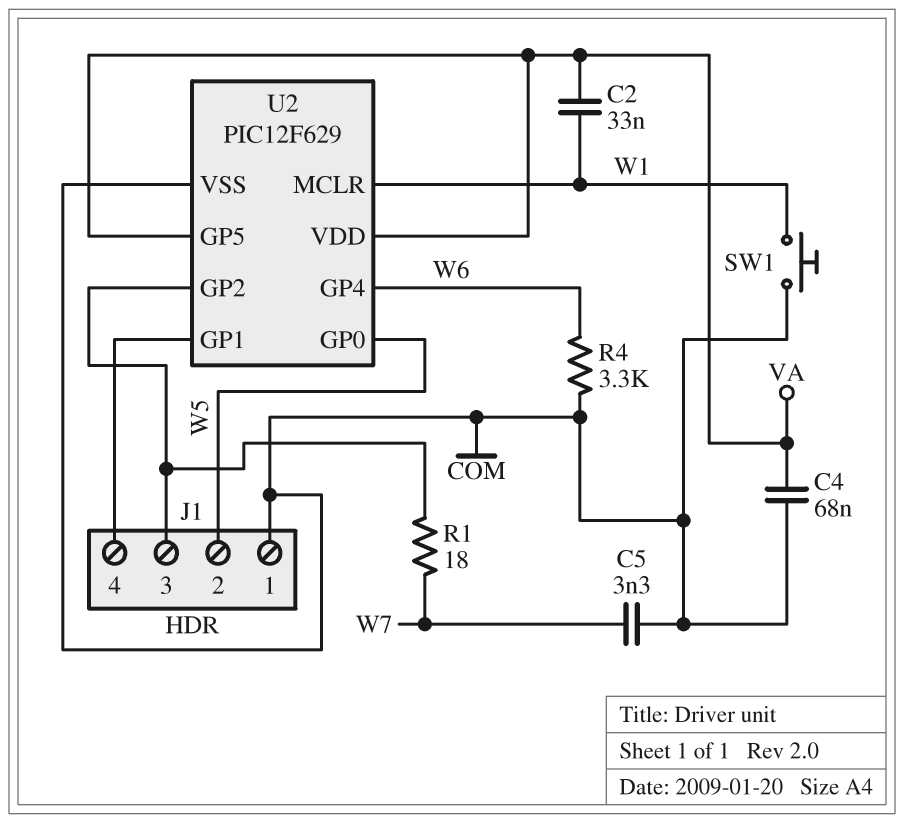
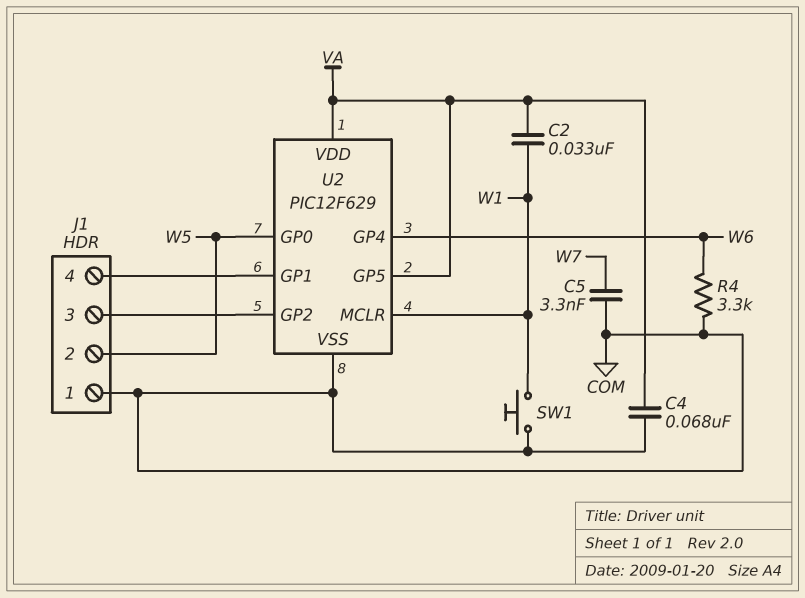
R1: 18 (J1/3, W7) -> none

